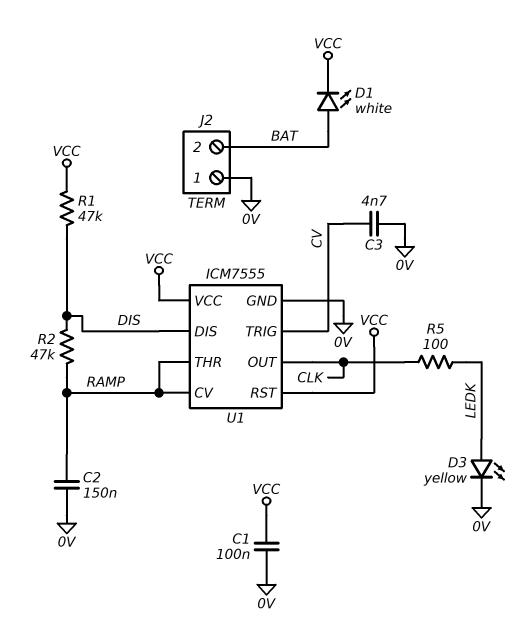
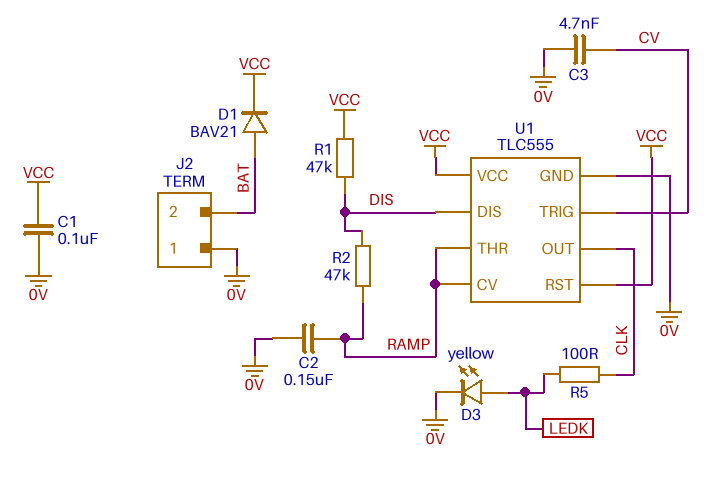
D1: LED white (A BAT, K VCC) -> diode BAV21 (A BAT, K VCC)
U1: ICM7555 -> TLC555

